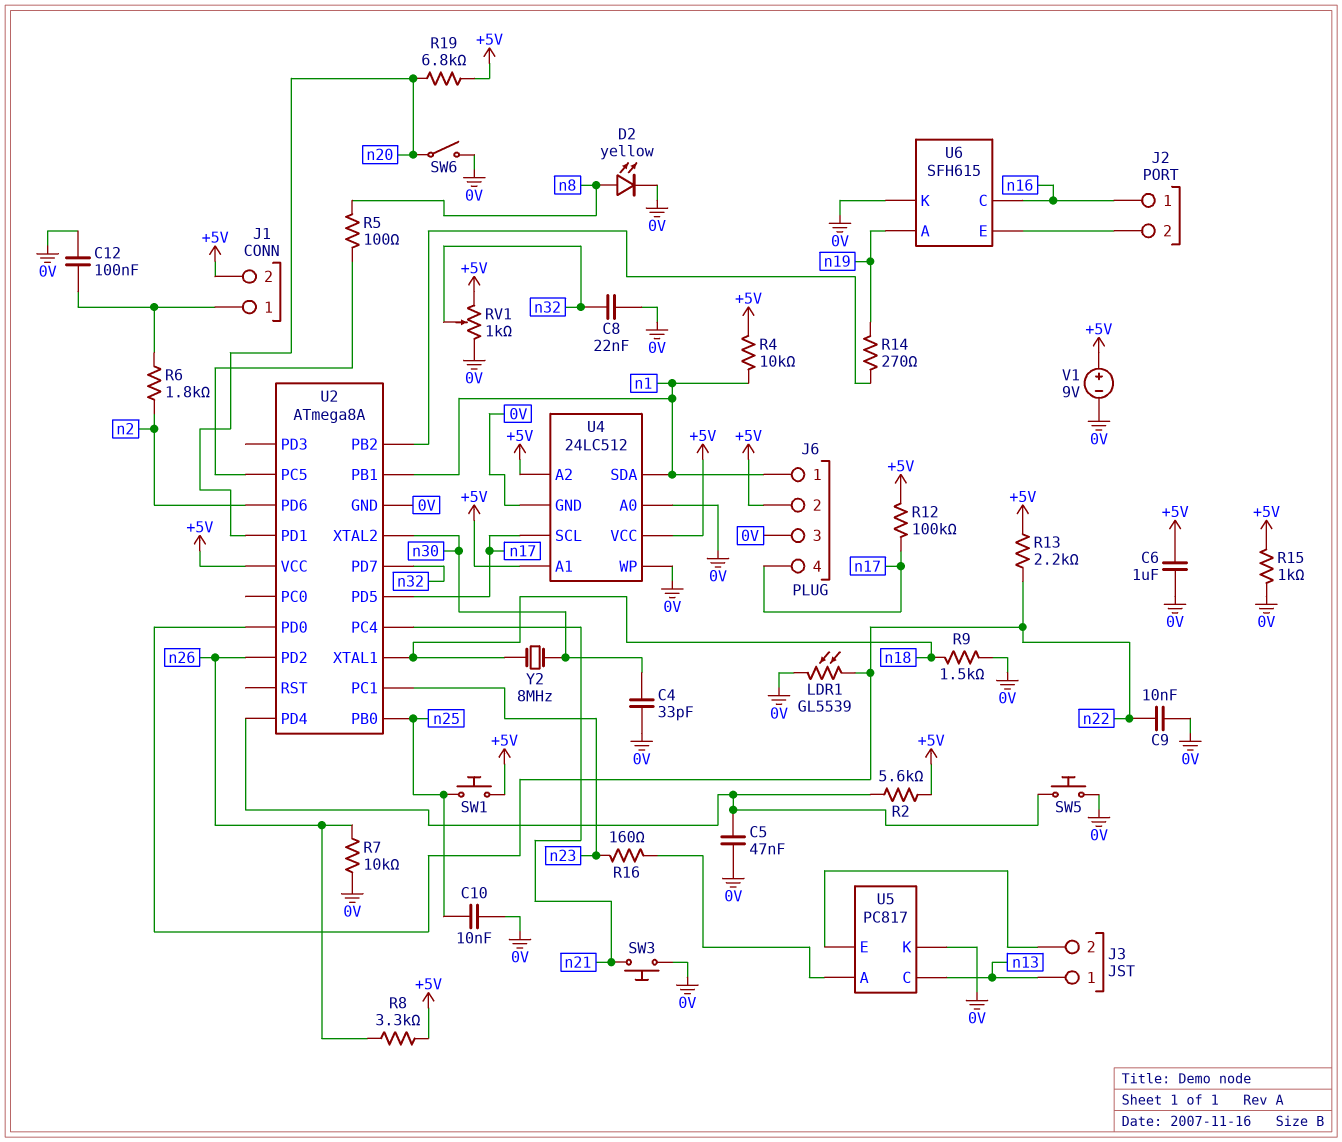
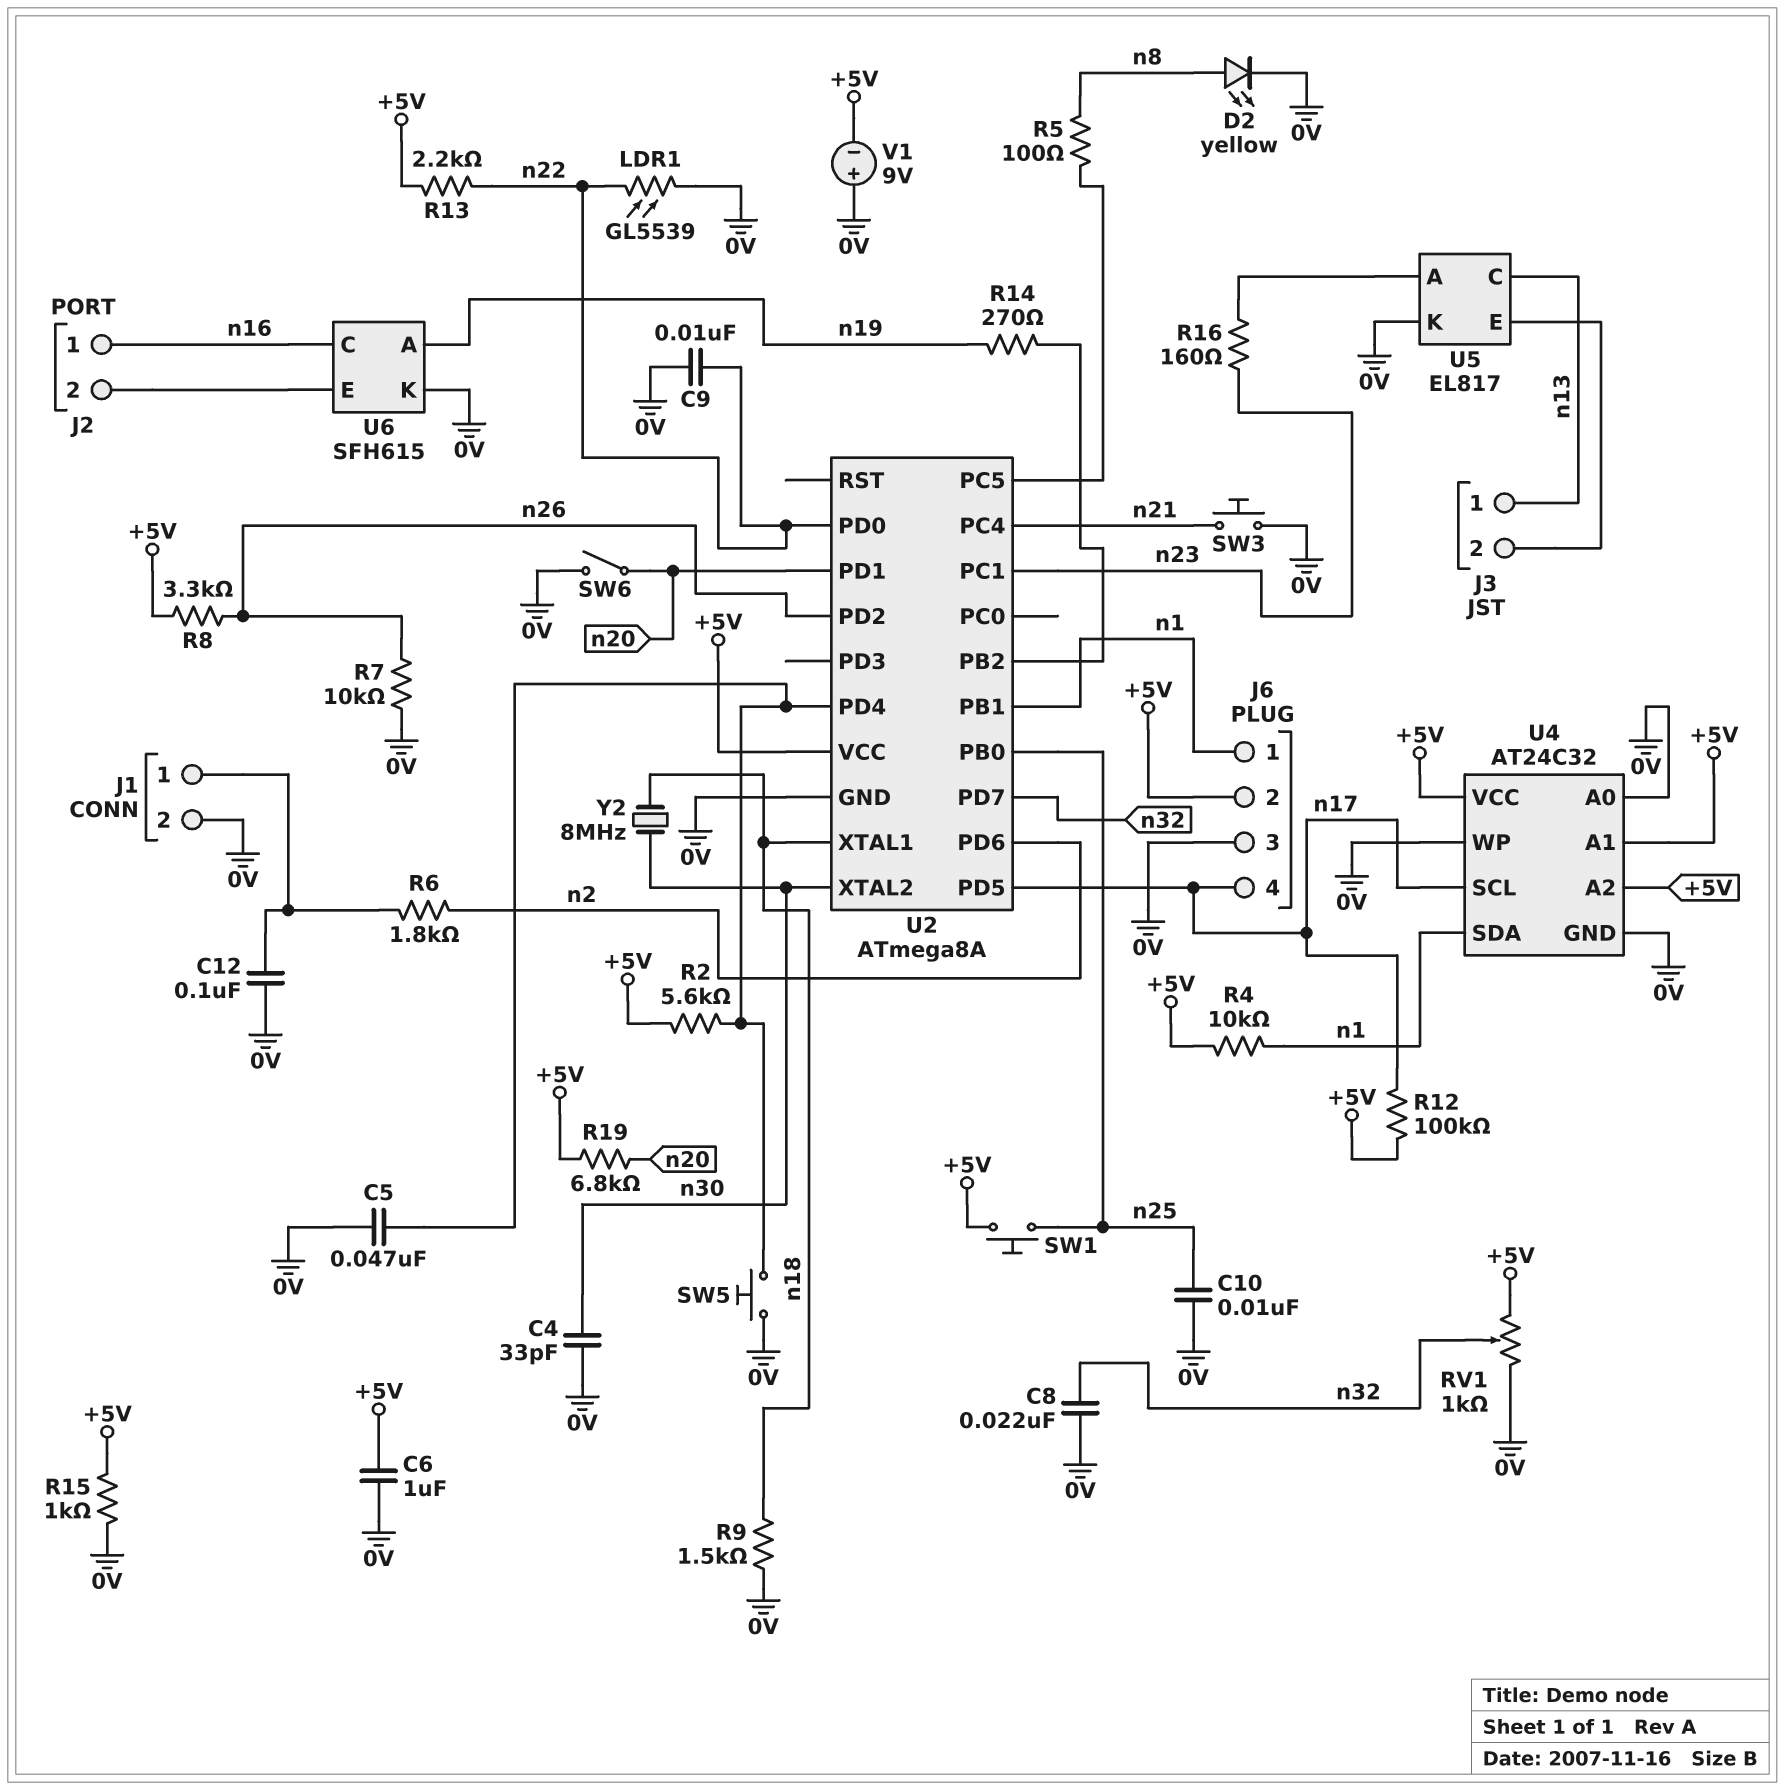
J1 pin 2: +5V -> 0V
U4: 24LC512 -> AT24C32
U5: PC817 -> EL817
V1: 9V (plus +5V, minus 0V) -> 9V (plus 0V, minus +5V)

